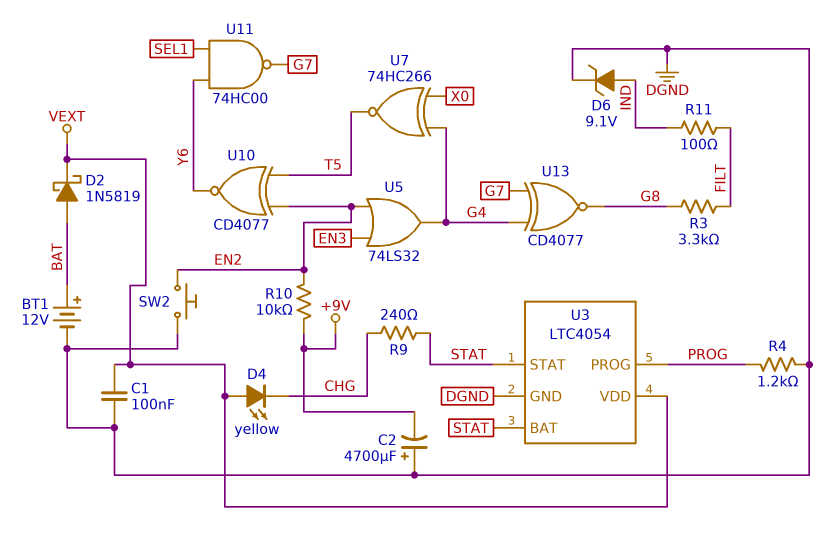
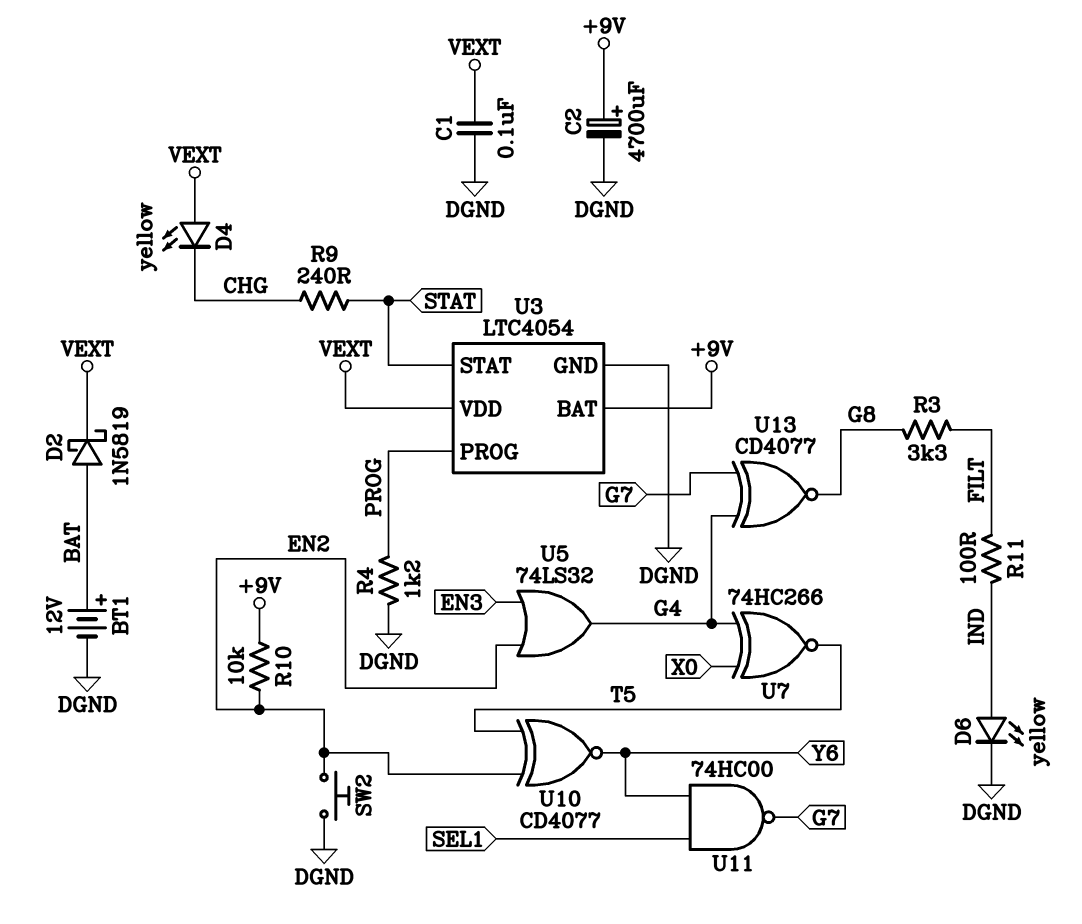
C2: 4700uF (plus DGND, minus +9V) -> 4700uF (plus +9V, minus DGND)
D6: zener 9.1V (A IND, K DGND) -> LED yellow (A IND, K DGND)
U3 pin BAT: STAT -> +9V

